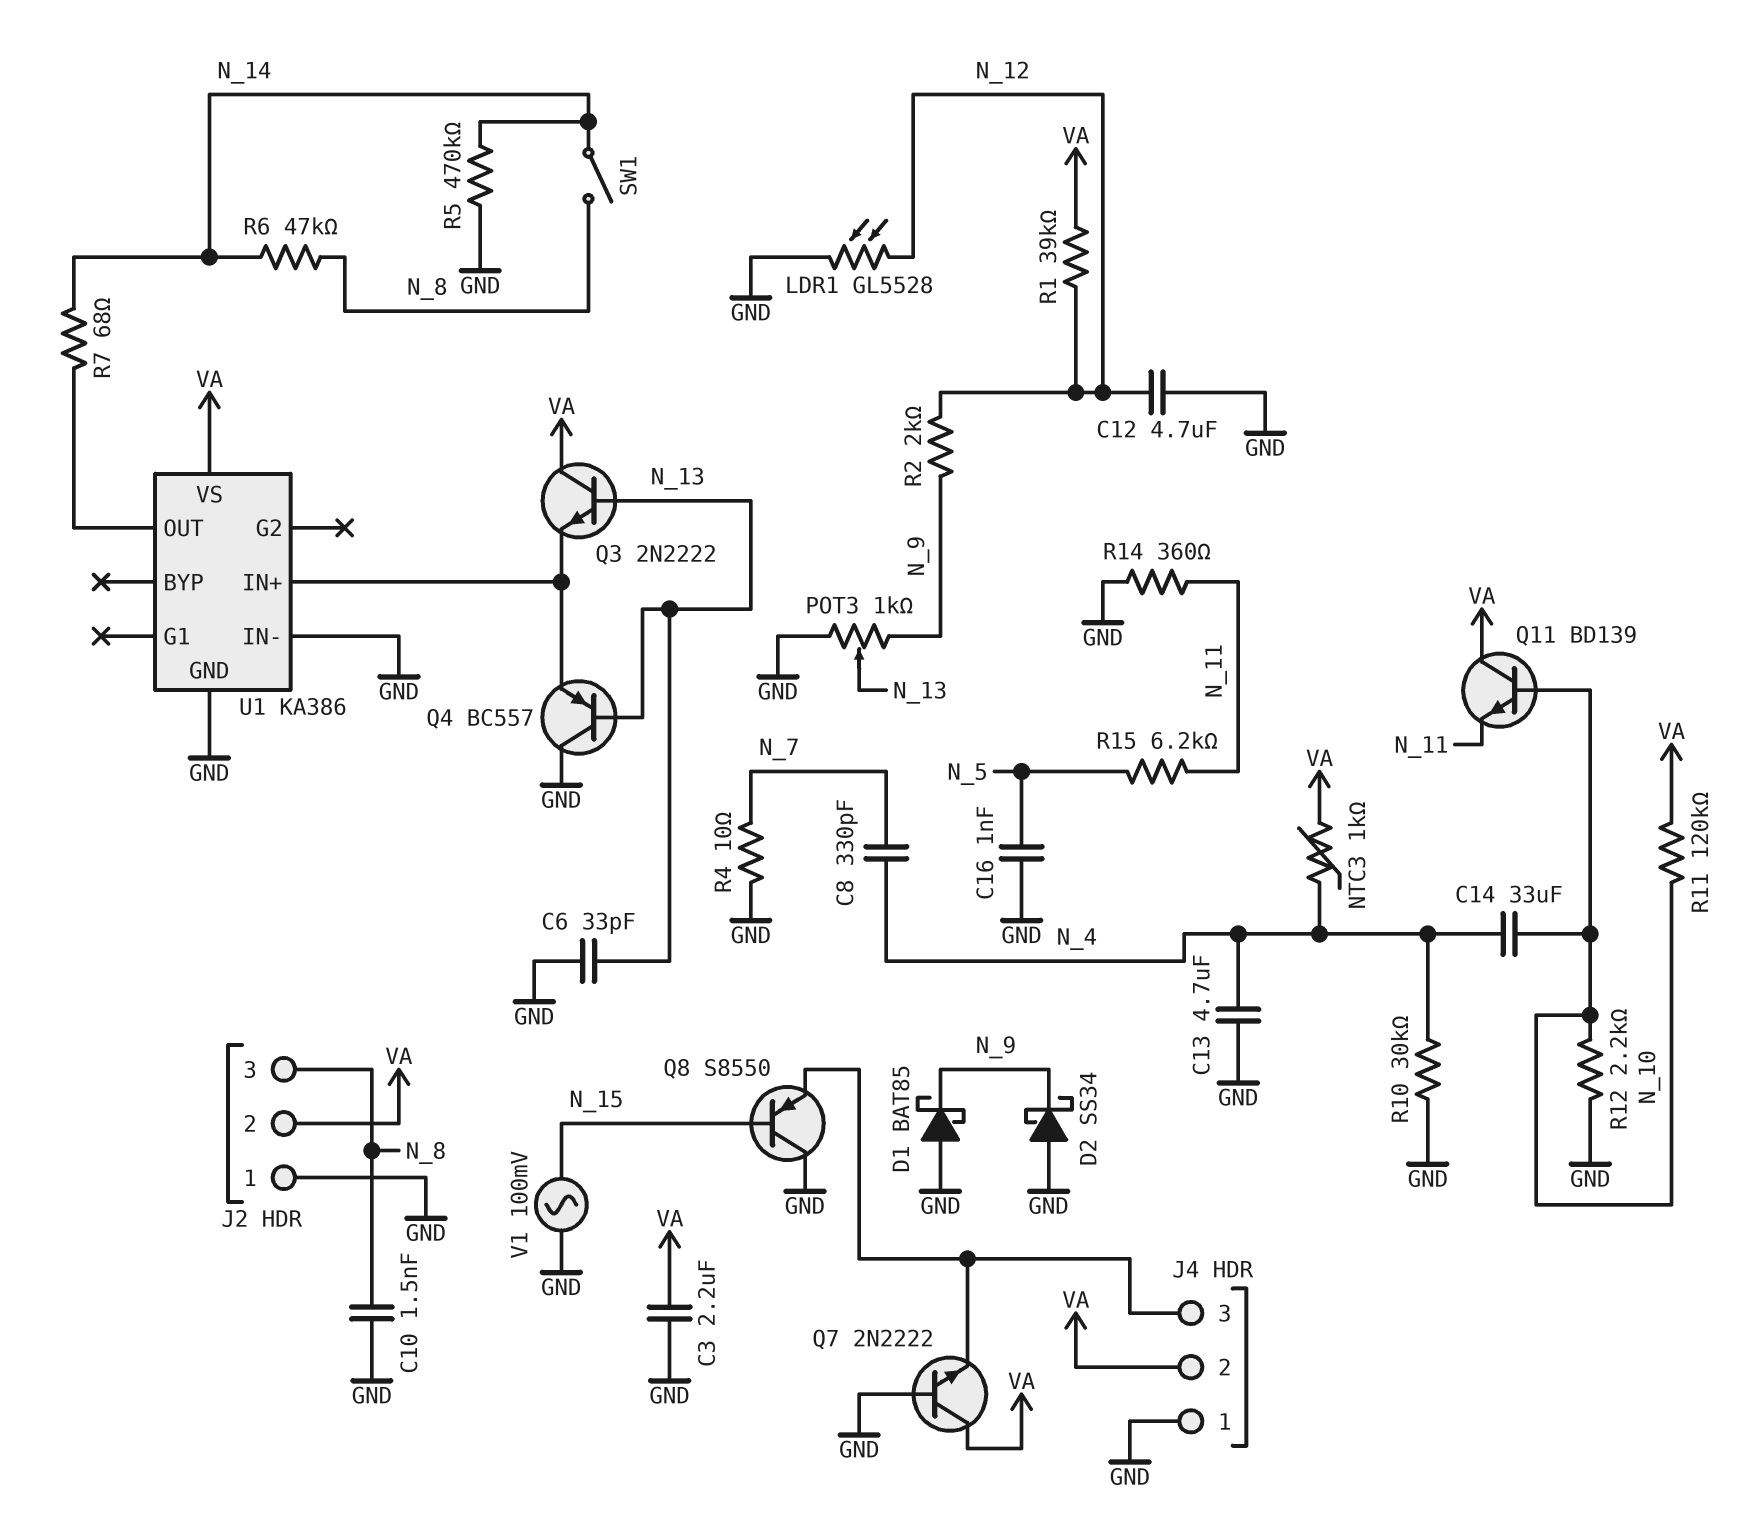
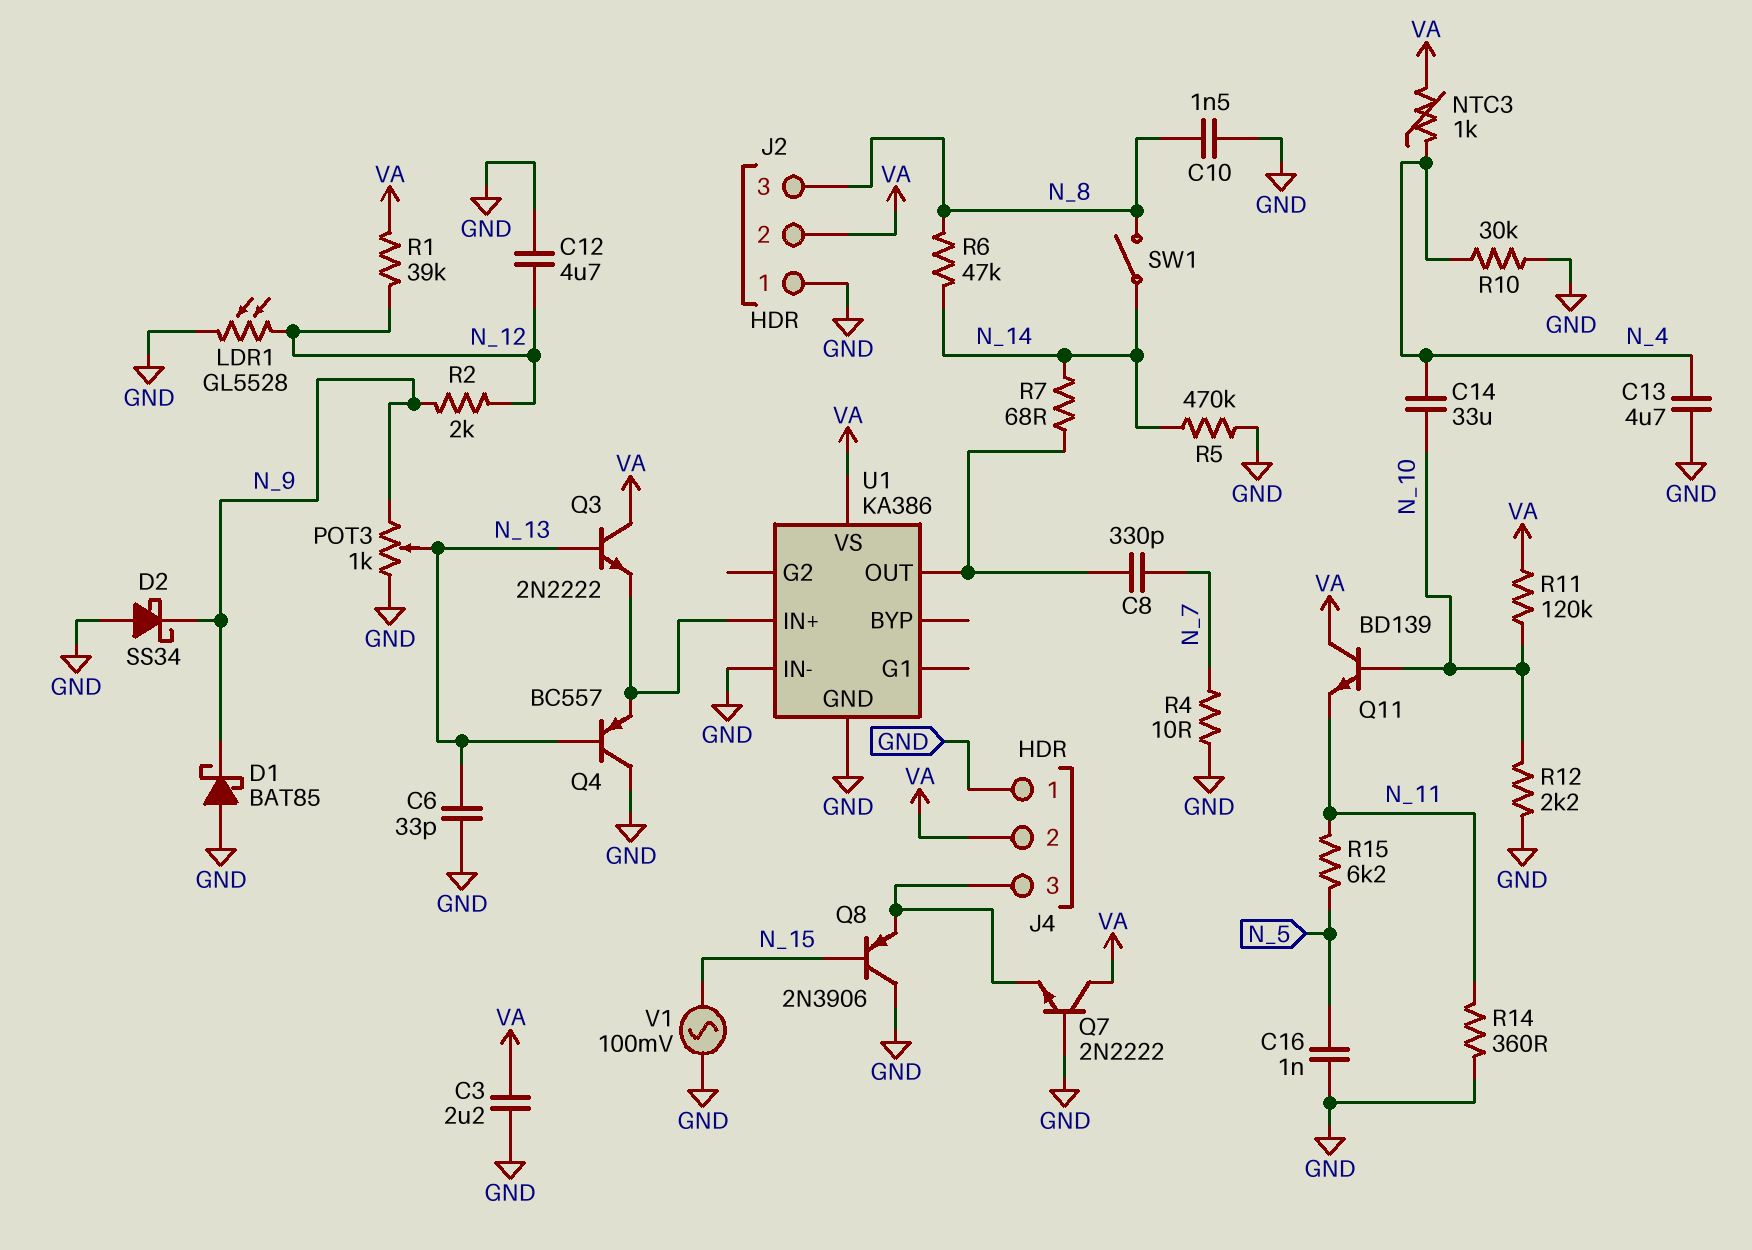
C8: 330pF (N_4, N_7) -> 330pF (N_7, U1/OUT)
Q8: PNP S8550 (B N_15, C GND, E J4/3) -> PNP 2N3906 (B N_15, C GND, E J4/3)

